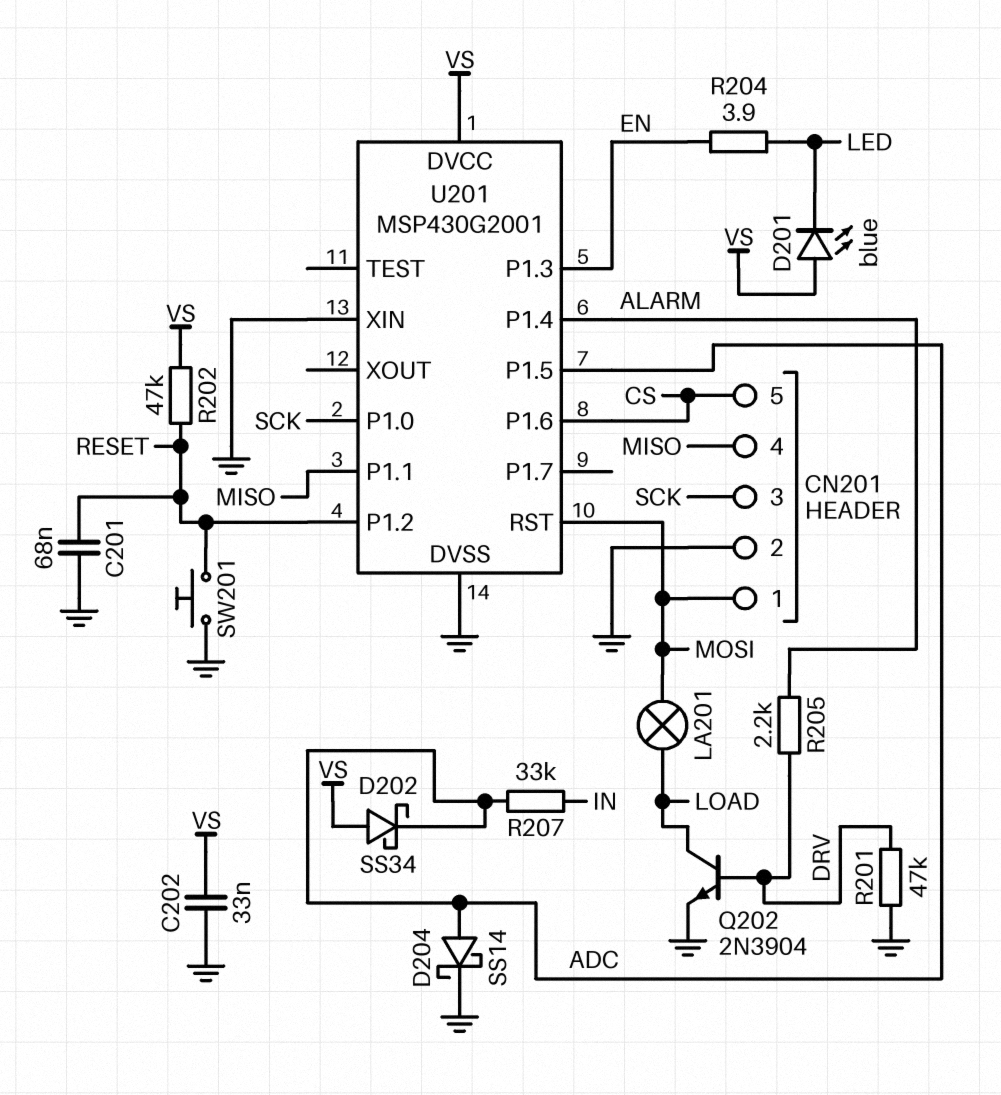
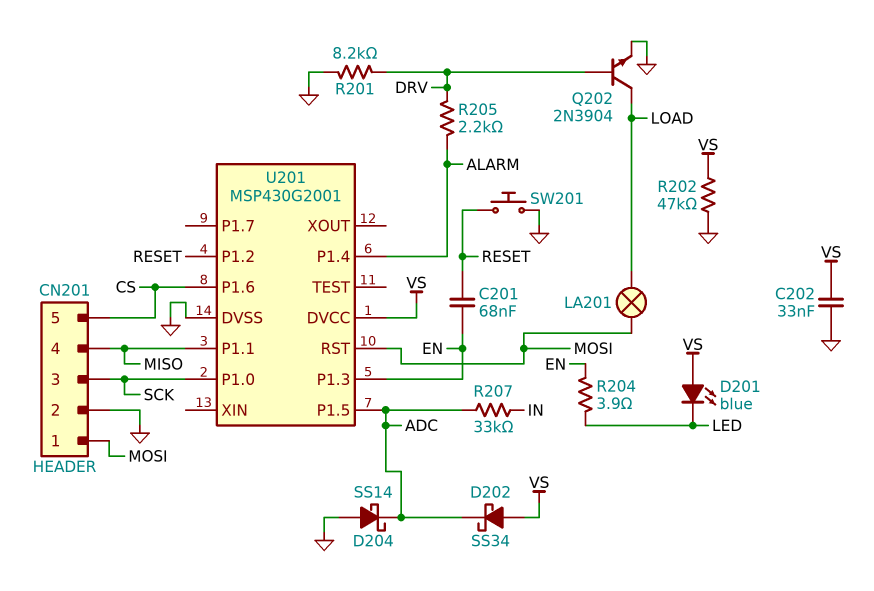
C201: 68nF (GND, RESET) -> 68nF (EN, RESET)
D204: schottky SS14 (A ADC, K GND) -> schottky SS14 (A GND, K ADC)
R201: 47k (DRV, GND) -> 8.2k (DRV, GND)
R202: 47k (RESET, VS) -> 47k (GND, VS)
U201 pin XIN: GND -> none

